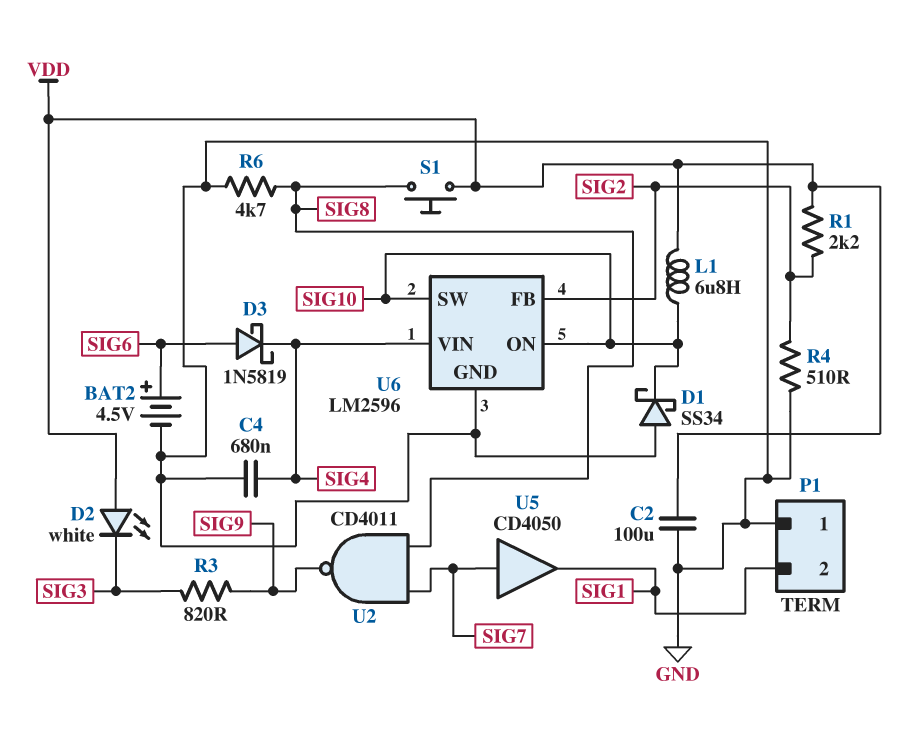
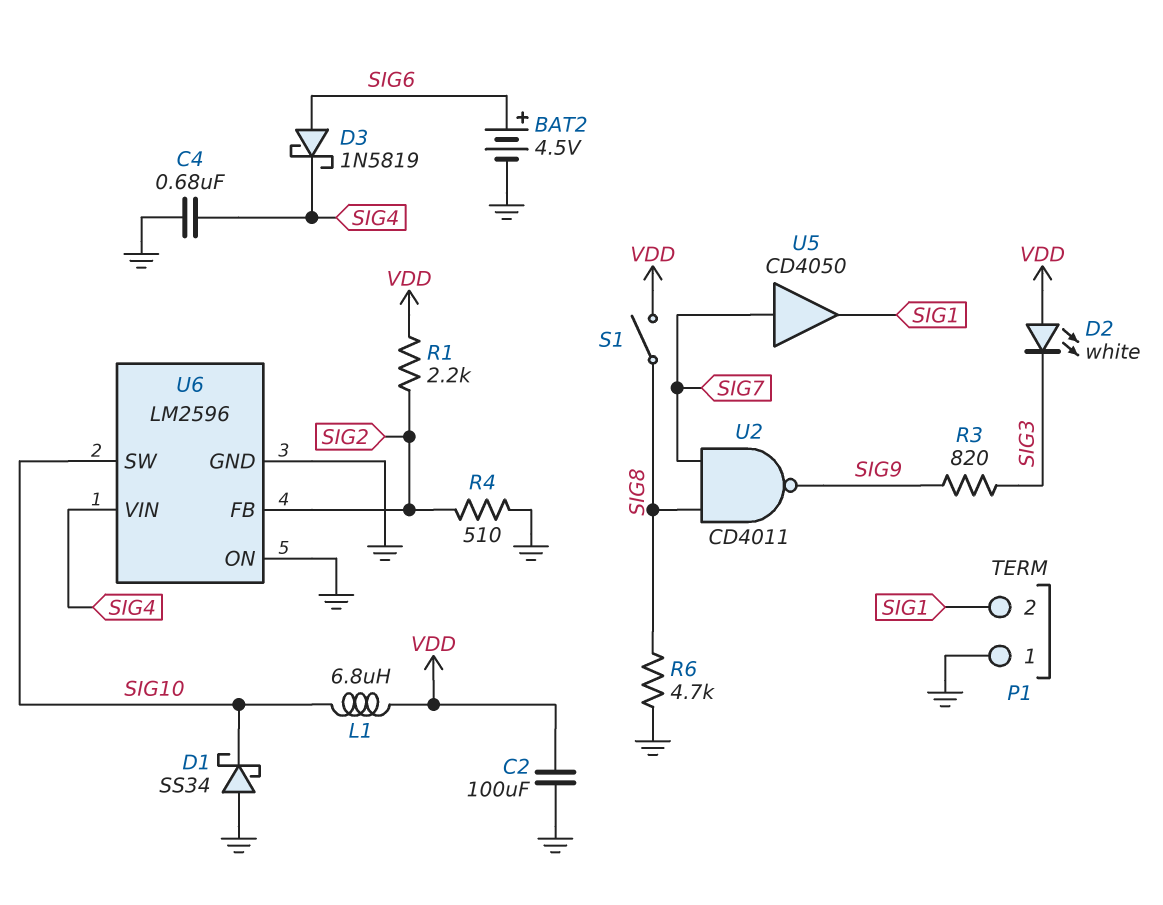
S1: button (SIG8, VDD) -> switch (SIG8, VDD)
U6 pin ON: SIG10 -> GND

